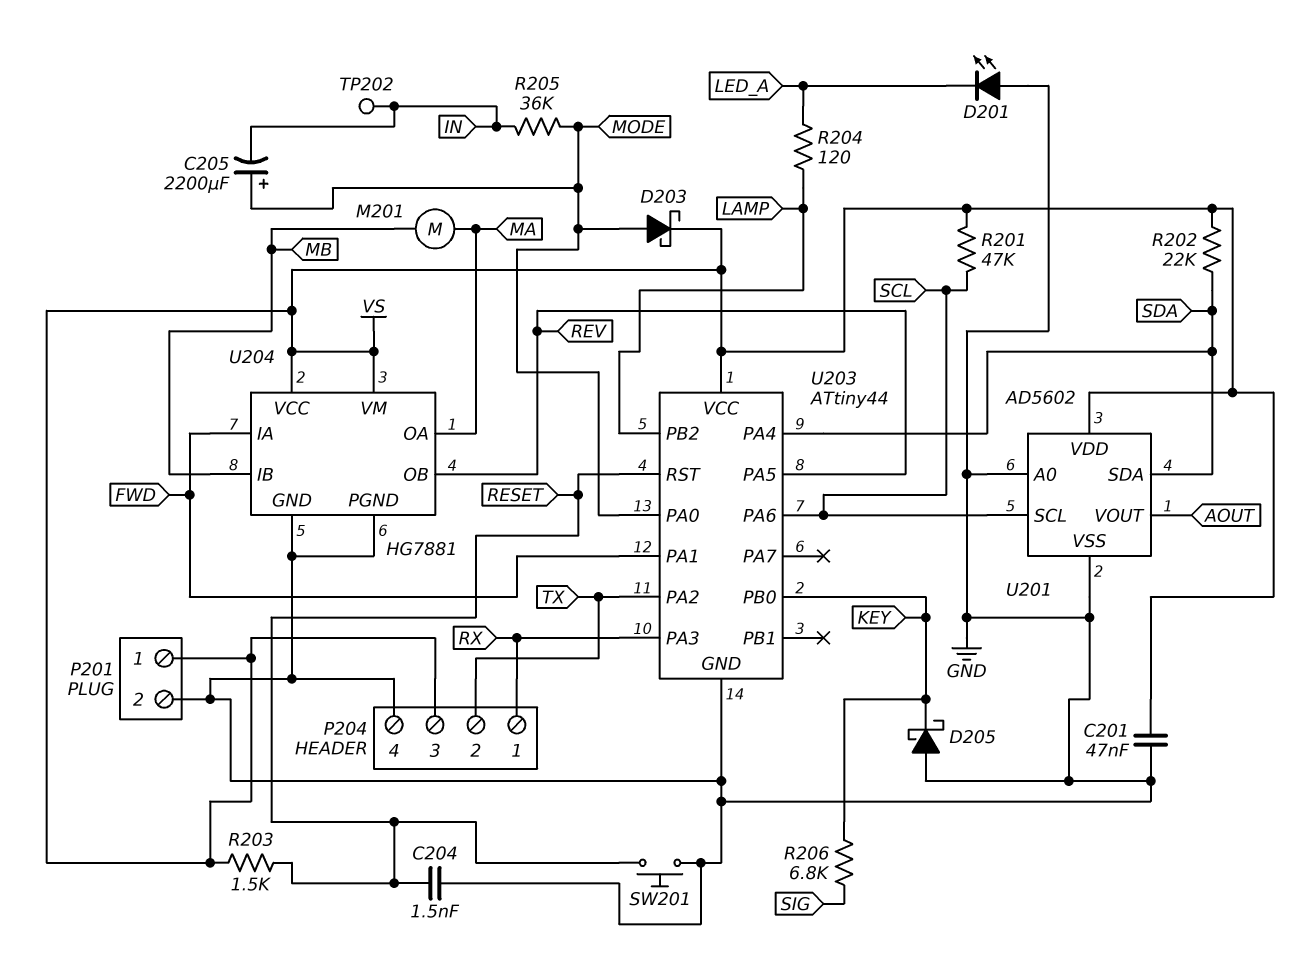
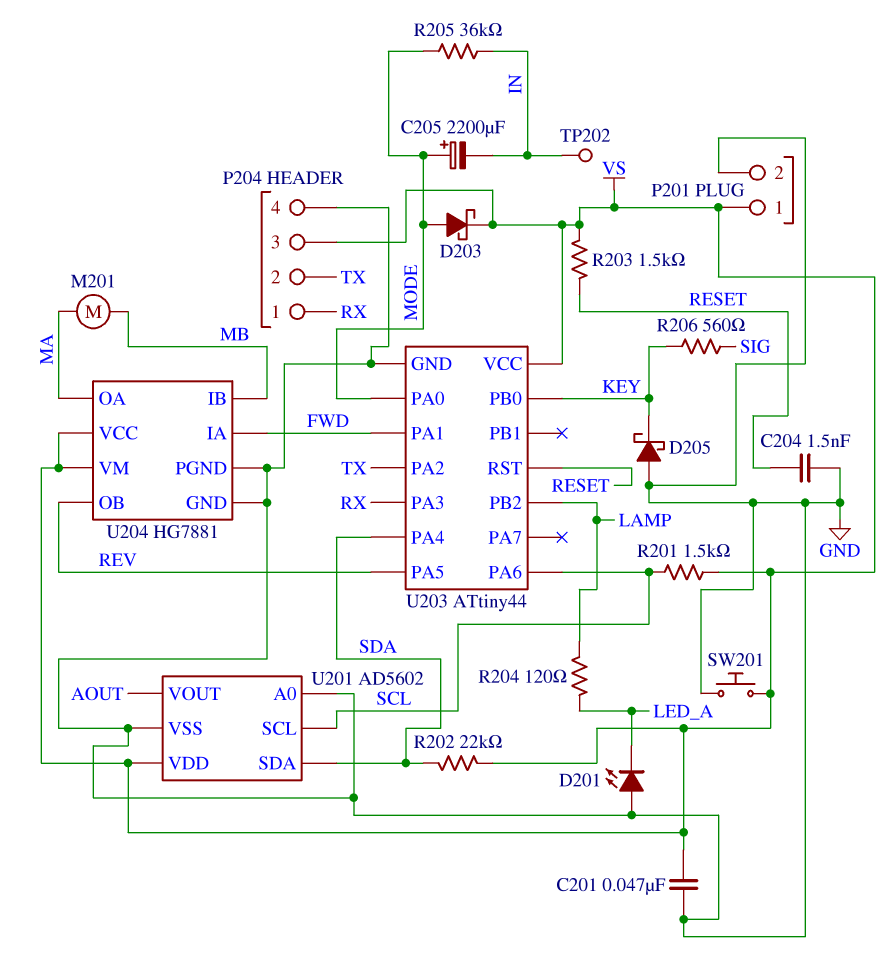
R201: 47k (SCL, VS) -> 1.5k (SCL, VS)
R206: 6.8k (KEY, SIG) -> 560 (KEY, SIG)
SW201: button (GND, RESET) -> button (GND, VS)

